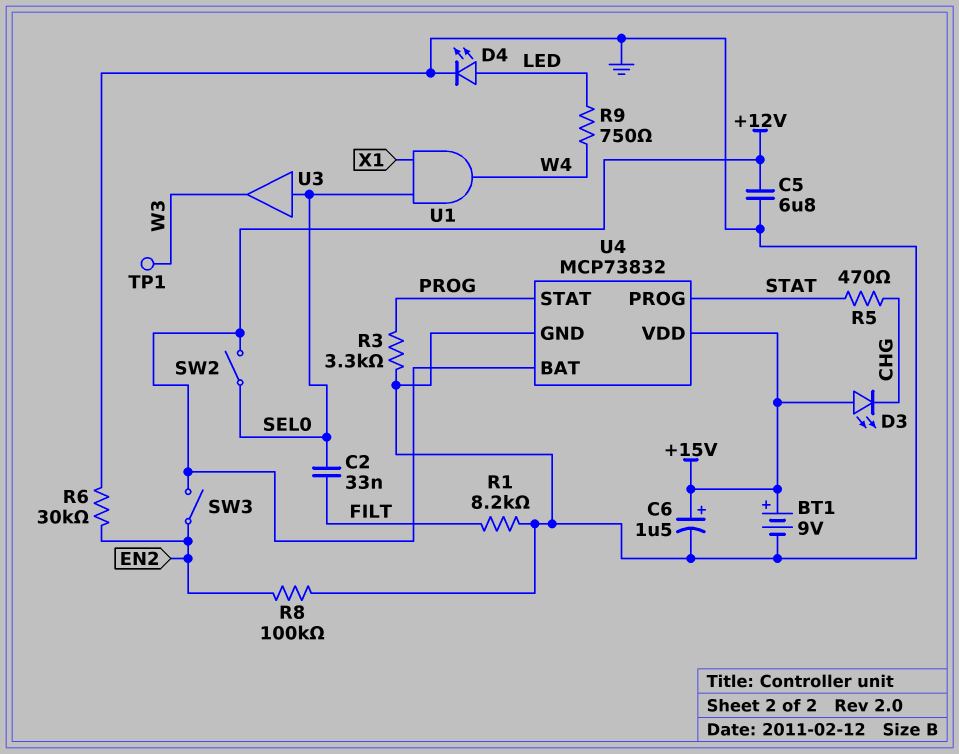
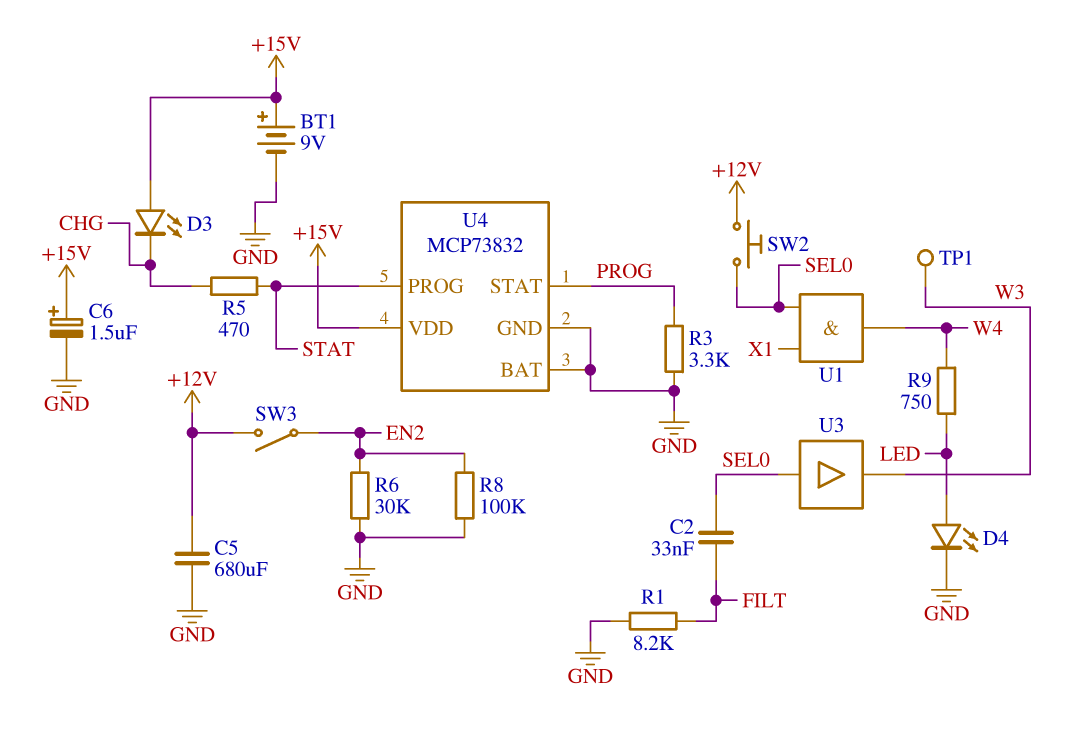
C5: 6.8uF (+12V, GND) -> 680uF (+12V, GND)
SW2: switch (+12V, SEL0) -> button (+12V, SEL0)
U4 pin BAT: +12V -> GND

